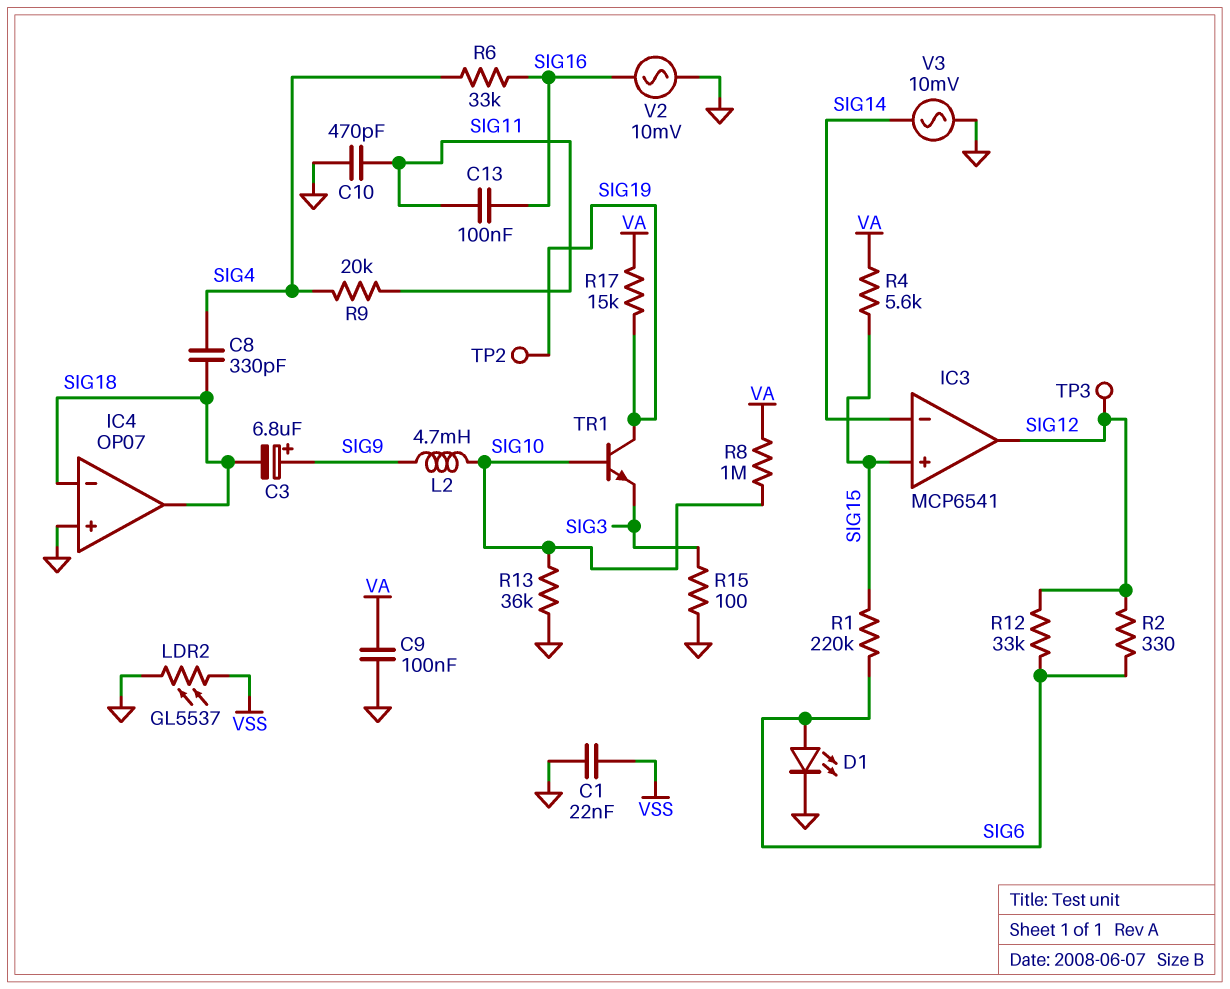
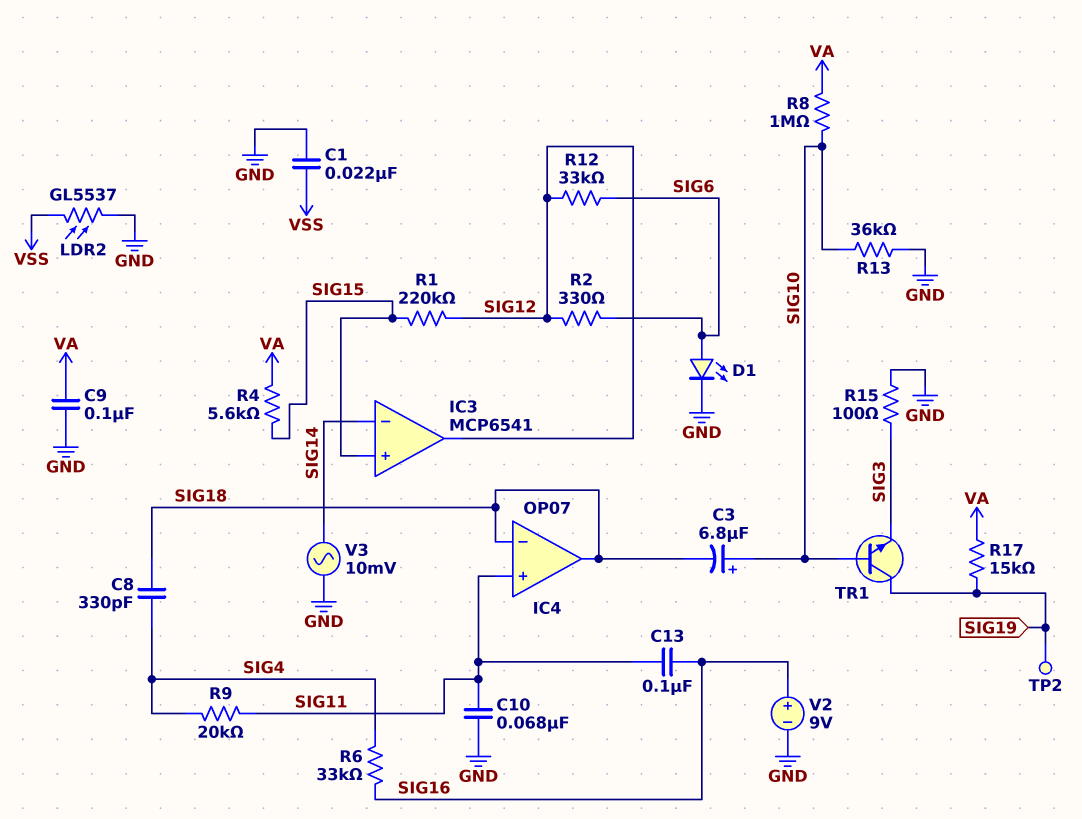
C3: 6.8uF (plus SIG9, minus SIG18) -> 6.8uF (plus SIG10, minus SIG18)
C10: 470pF (GND, SIG11) -> 68nF (GND, SIG11)
IC4 pin in+: GND -> SIG11
L2: 4.7mH (SIG9, SIG10) -> none
R1: 220k (SIG6, SIG15) -> 220k (SIG12, SIG15)
TP3: test point (SIG12) -> none
V2: AC 10mV (GND, SIG16) -> 9V (plus SIG16, minus GND)

